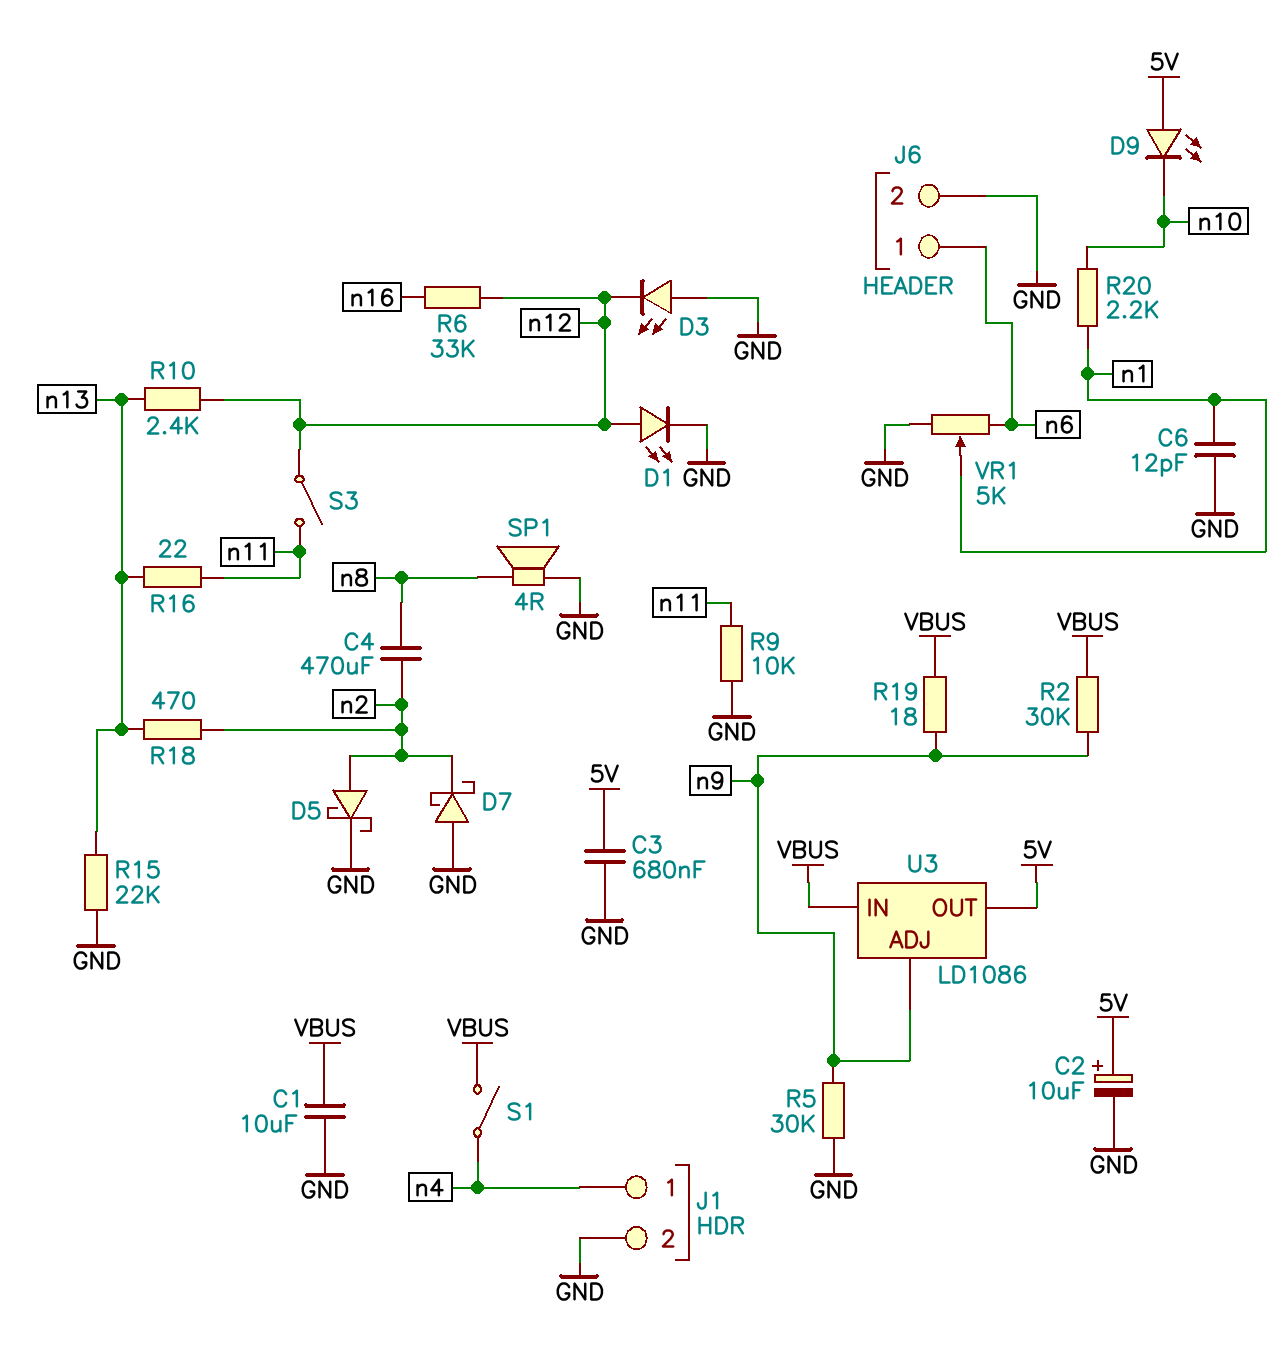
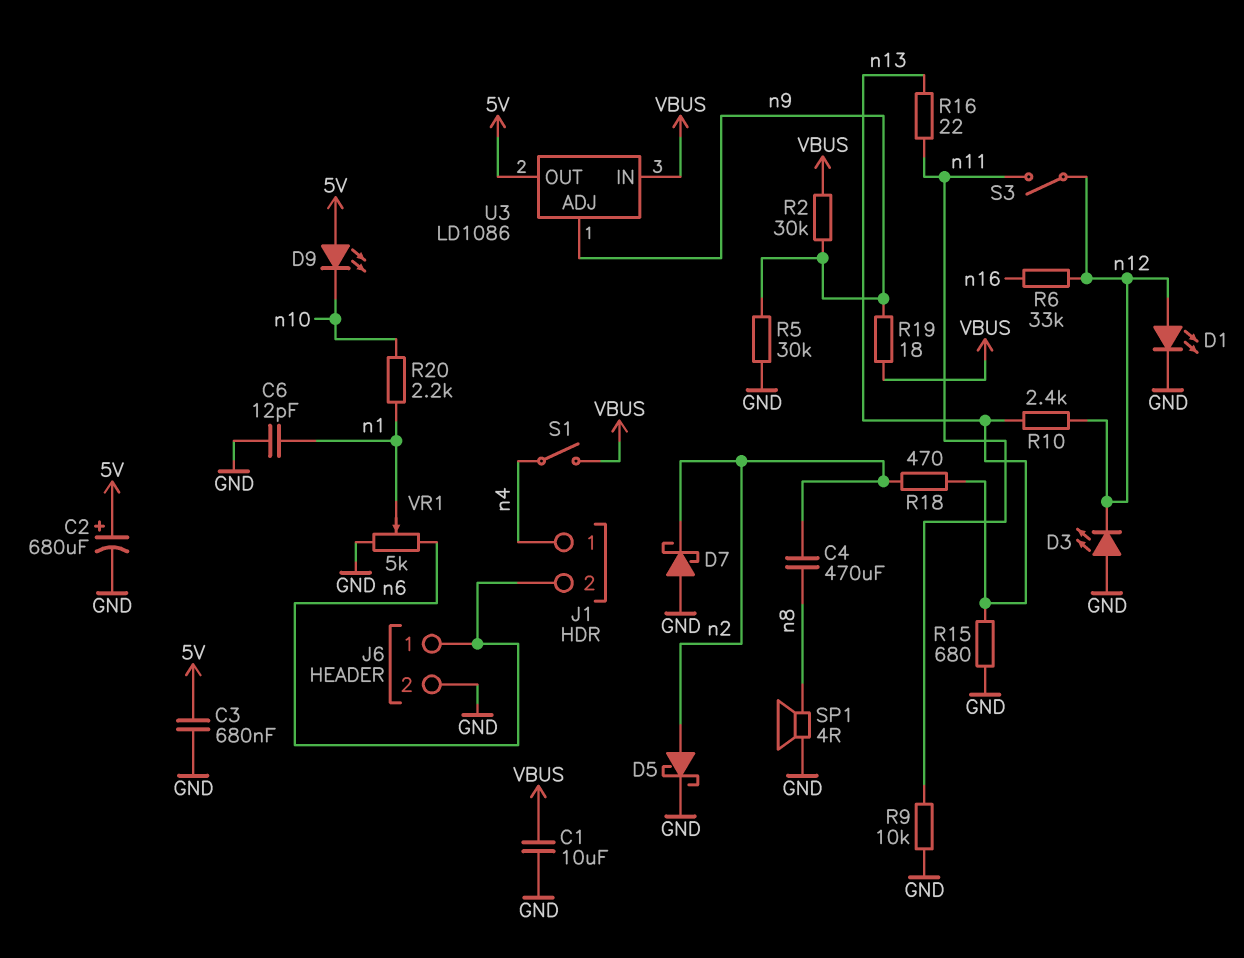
C2: 10uF (plus 5V, minus GND) -> 680uF (plus 5V, minus GND)
J1 pin 2: GND -> n6
R15: 22k (GND, n13) -> 680 (GND, n13)

